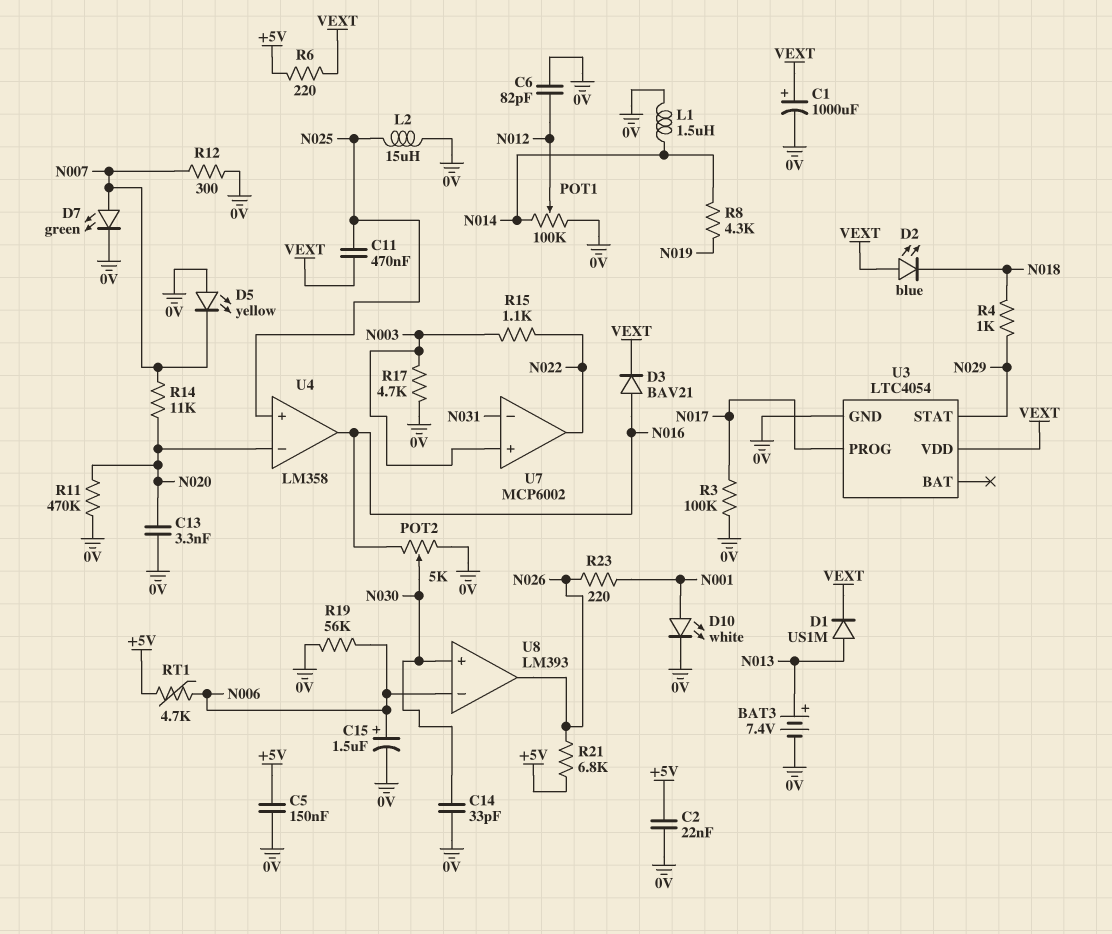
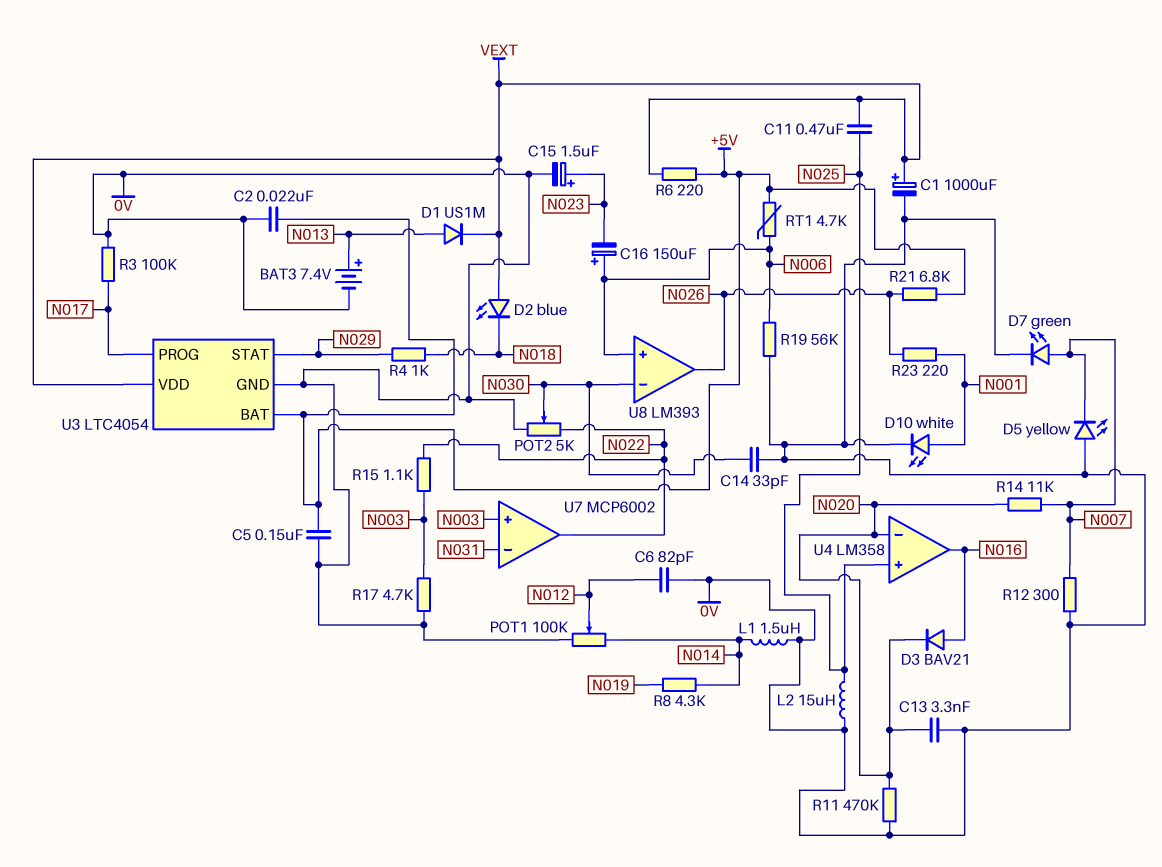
C15: 1.5uF (plus N006, minus 0V) -> 1.5uF (plus N023, minus 0V)
C16: none -> 150uF (plus N006, minus N023)
D3: diode BAV21 (A N016, K VEXT) -> diode BAV21 (A N016, K N020)
POT2: 5k (0V, N016, wiper N030) -> 5k (0V, N022, wiper N030)
U3 pin BAT: none -> +5V
U8 pin in+: N030 -> N006
U8 pin in-: N006 -> N030

